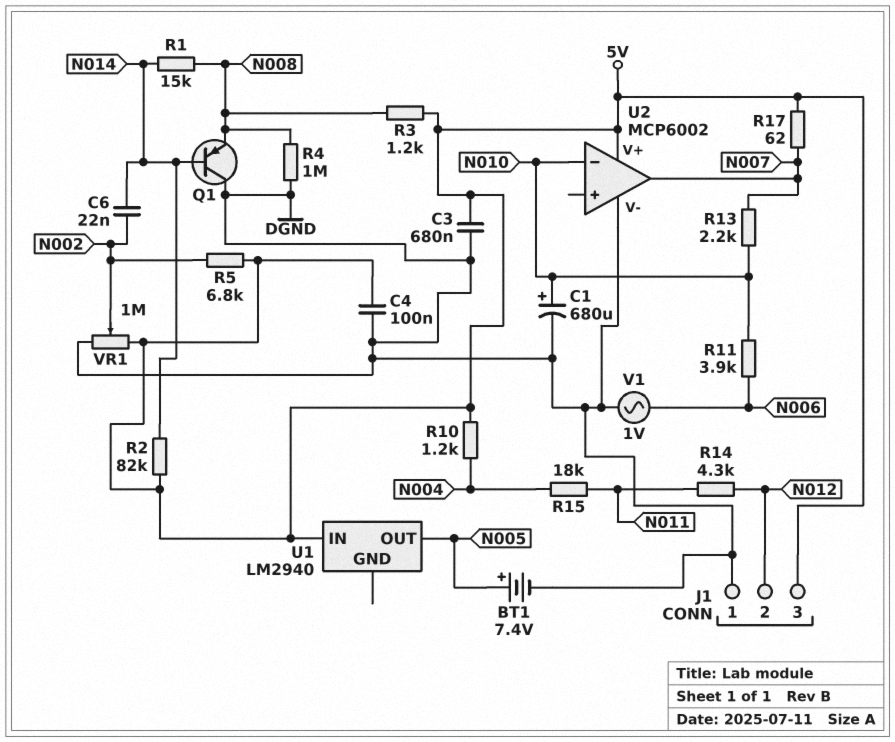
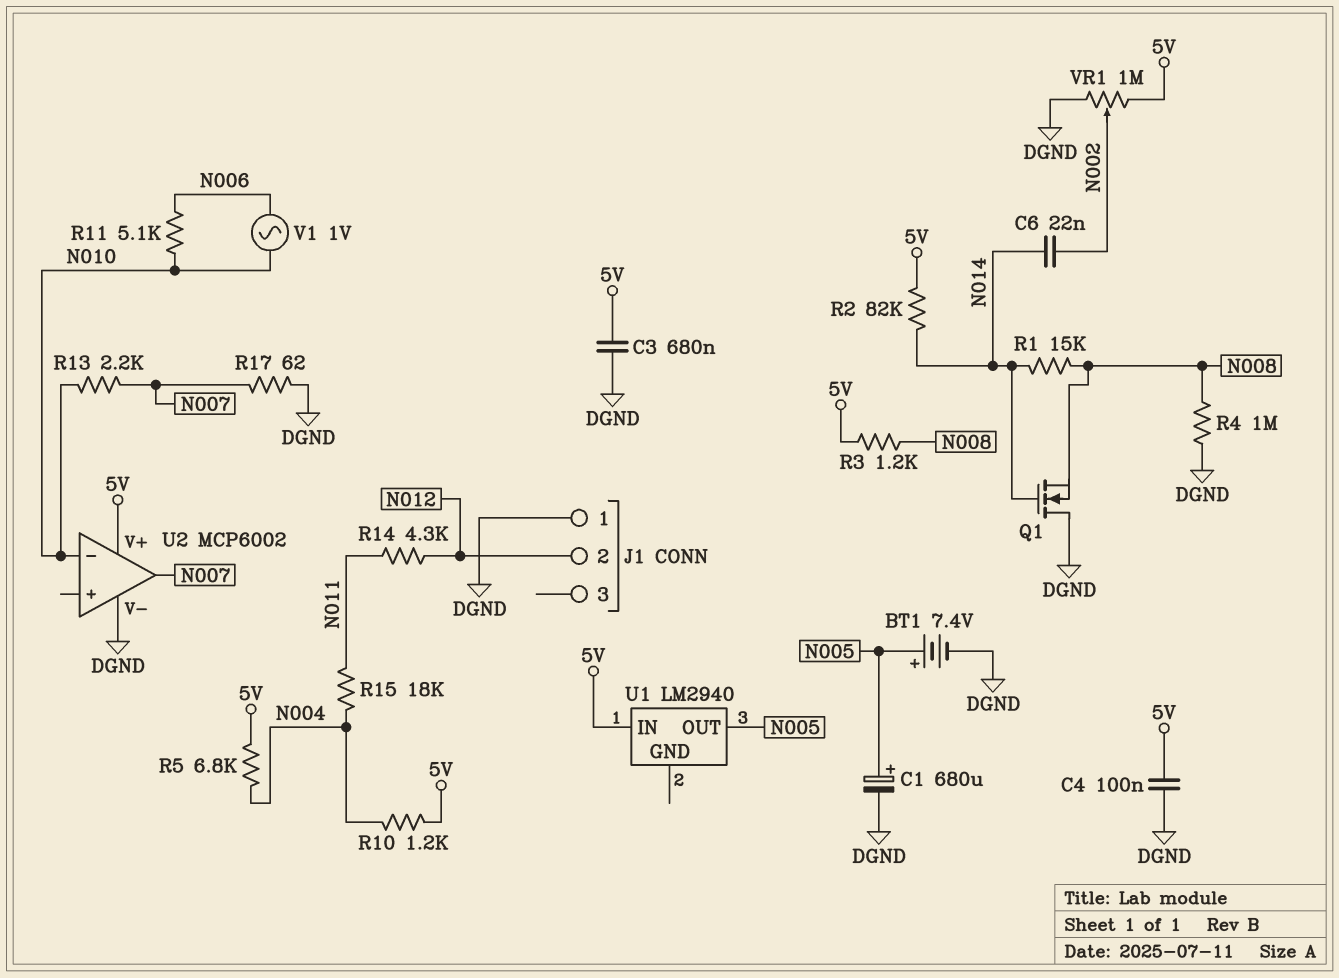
C1: 680uF (plus N010, minus DGND) -> 680uF (plus N005, minus DGND)
J1 pin 3: 5V -> none
Q1: PNP (B N014, C DGND, E N008) -> NMOS (G N014, D DGND, S N008)
R5: 6.8k (5V, N002) -> 6.8k (5V, N004)
R11: 3.9k (N006, N010) -> 5.1k (N006, N010)
R17: 62 (5V, N007) -> 62 (DGND, N007)
V1: AC 1V (DGND, N006) -> AC 1V (N006, N010)

